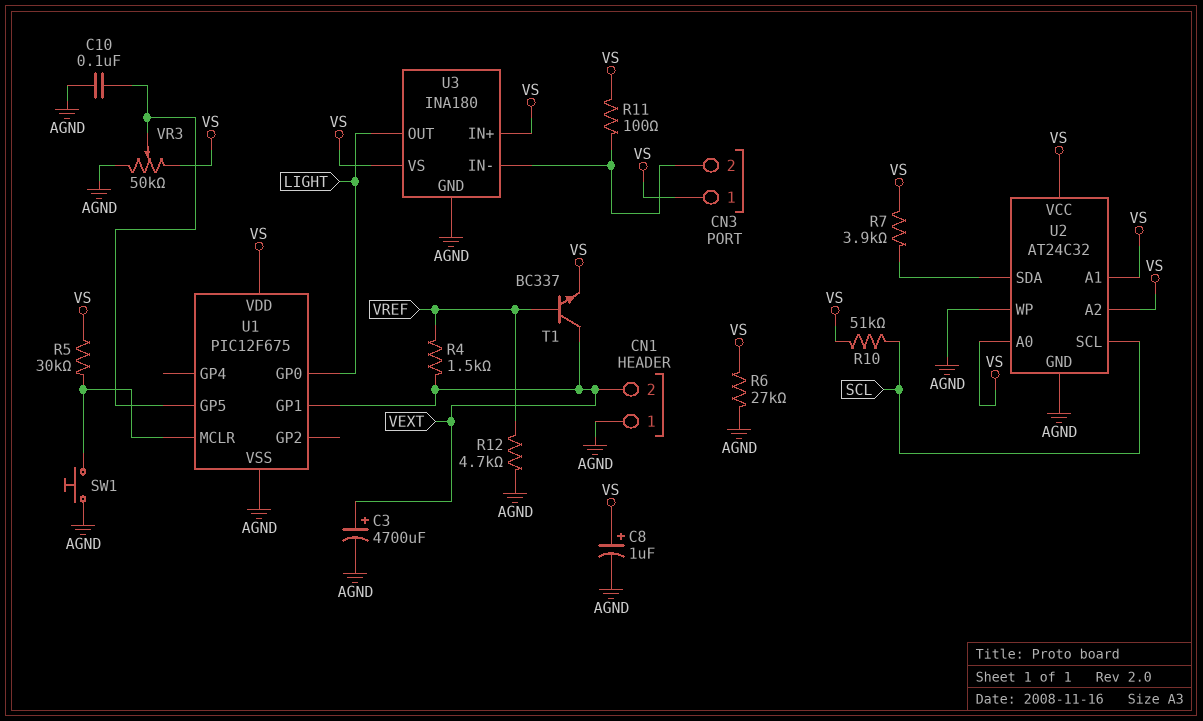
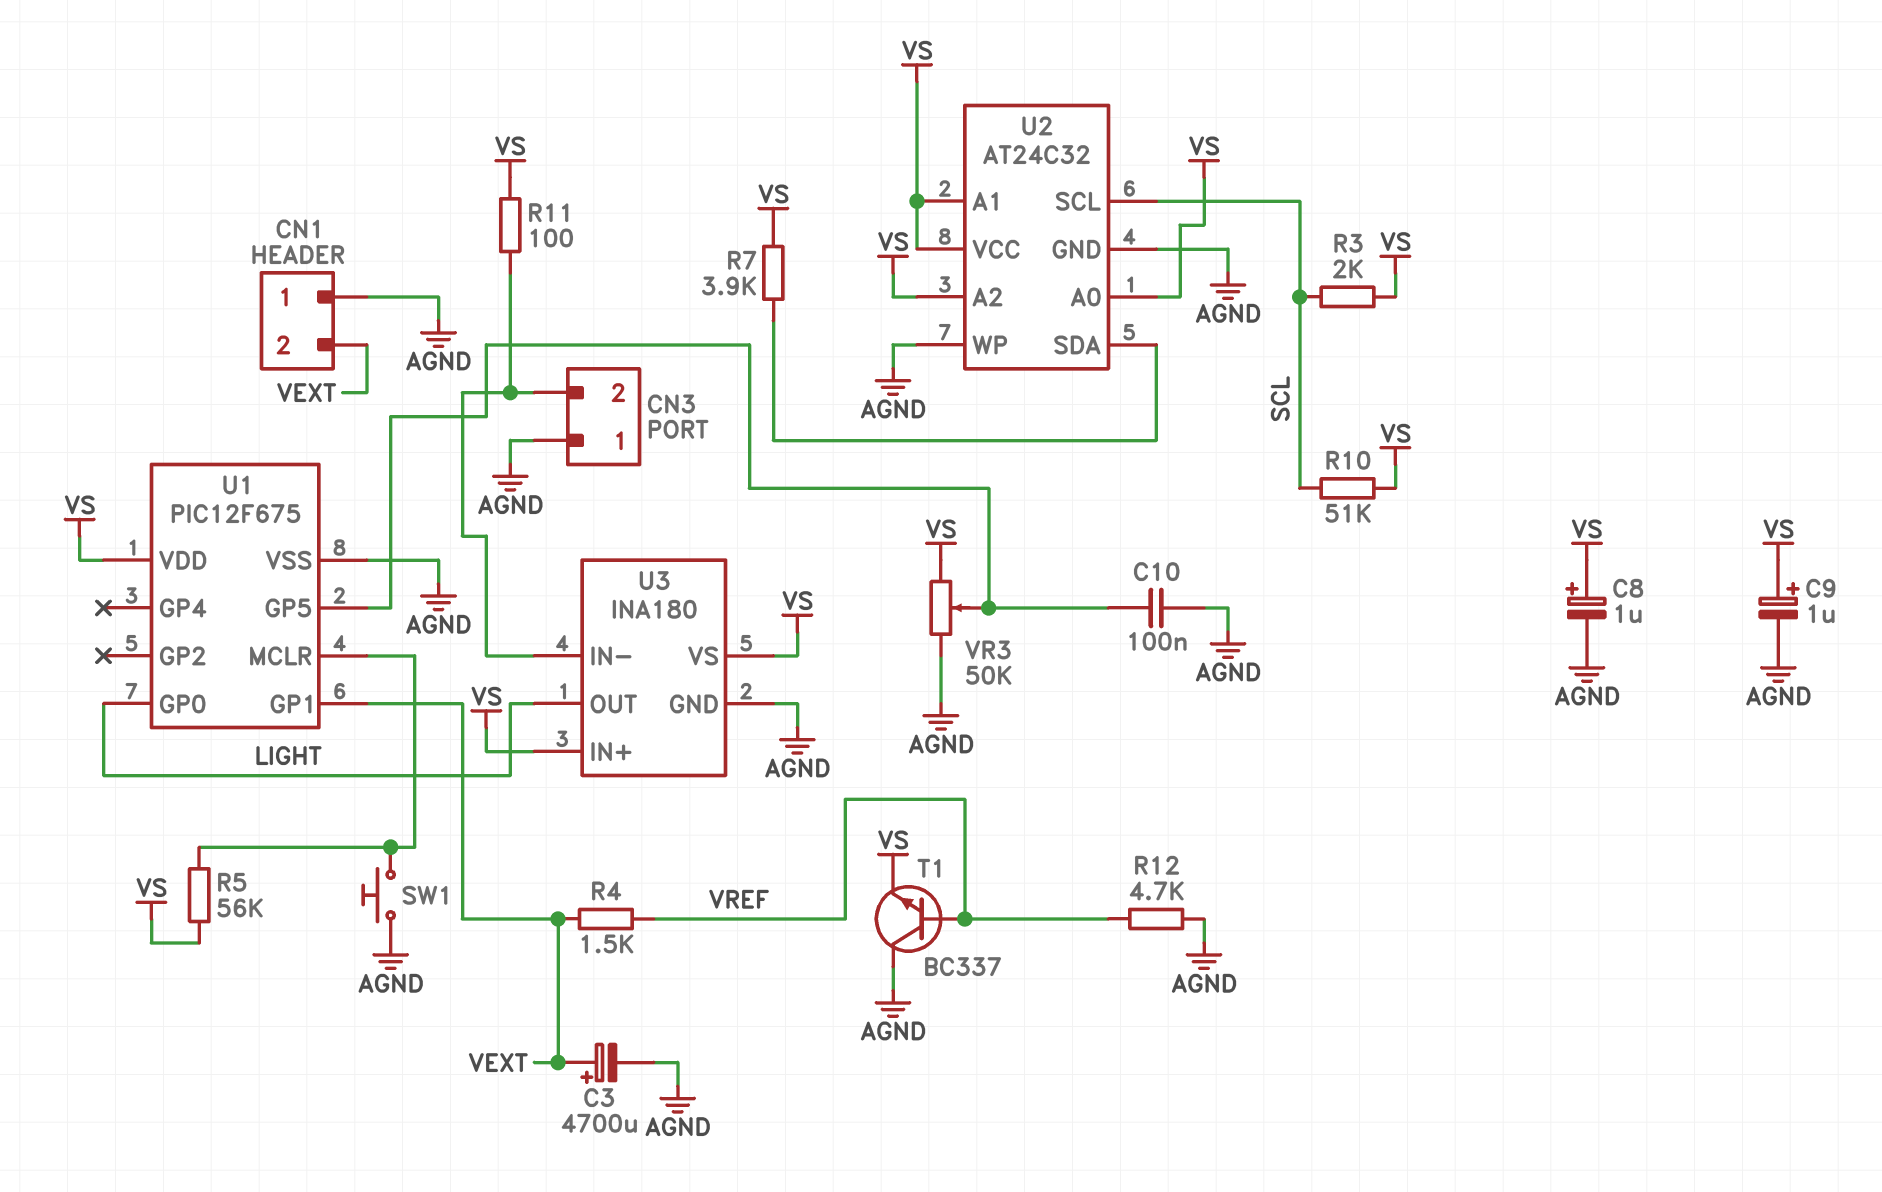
C9: none -> 1uF (plus VS, minus AGND)
CN3 pin 1: VS -> AGND
R3: none -> 2k (SCL, VS)
R5: 30k (U1/MCLR, VS) -> 56k (U1/MCLR, VS)
R6: 27k (AGND, VS) -> none
T1: NPN BC337 (B VREF, C VEXT, E VS) -> NPN BC337 (B VREF, C AGND, E VS)

